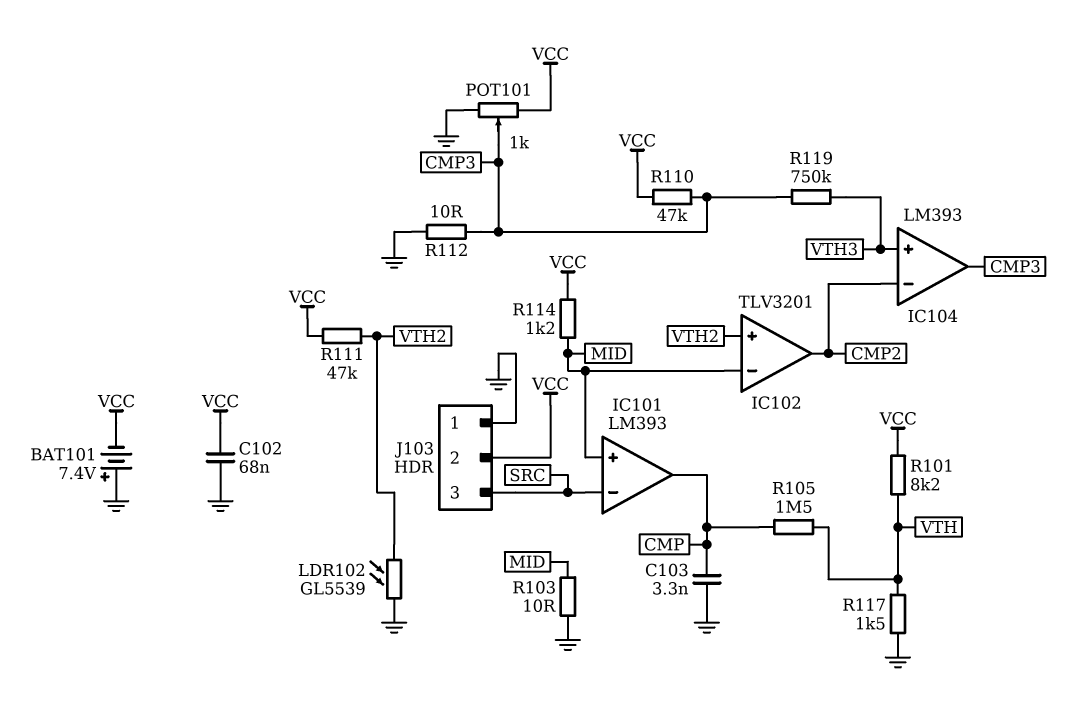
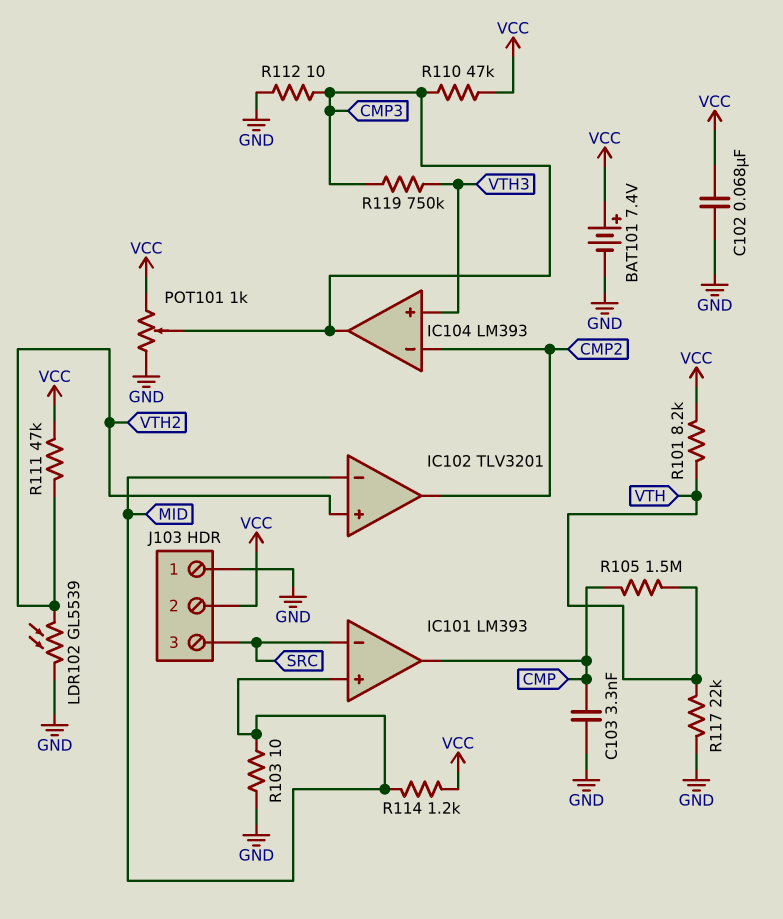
BAT101: 7.4V (plus GND, minus VCC) -> 7.4V (plus VCC, minus GND)
R117: 1.5k (GND, VTH) -> 22k (GND, VTH)

